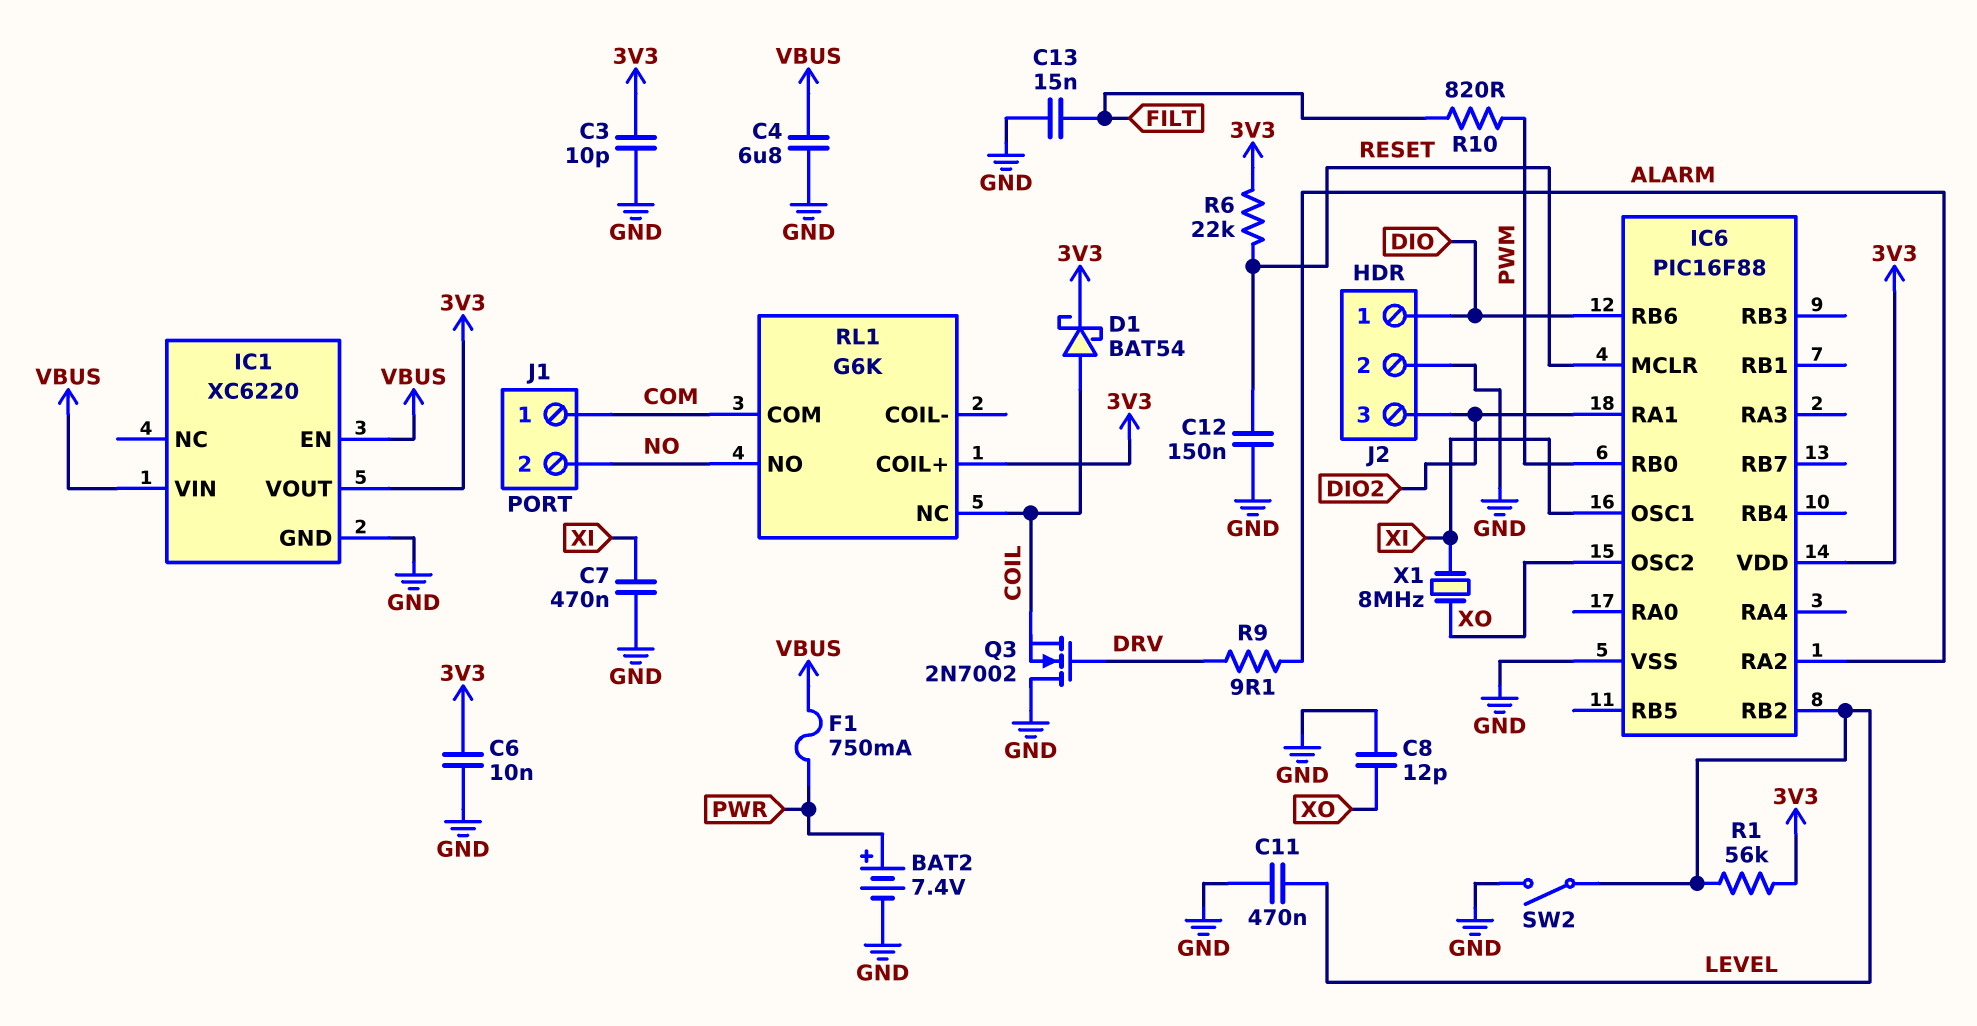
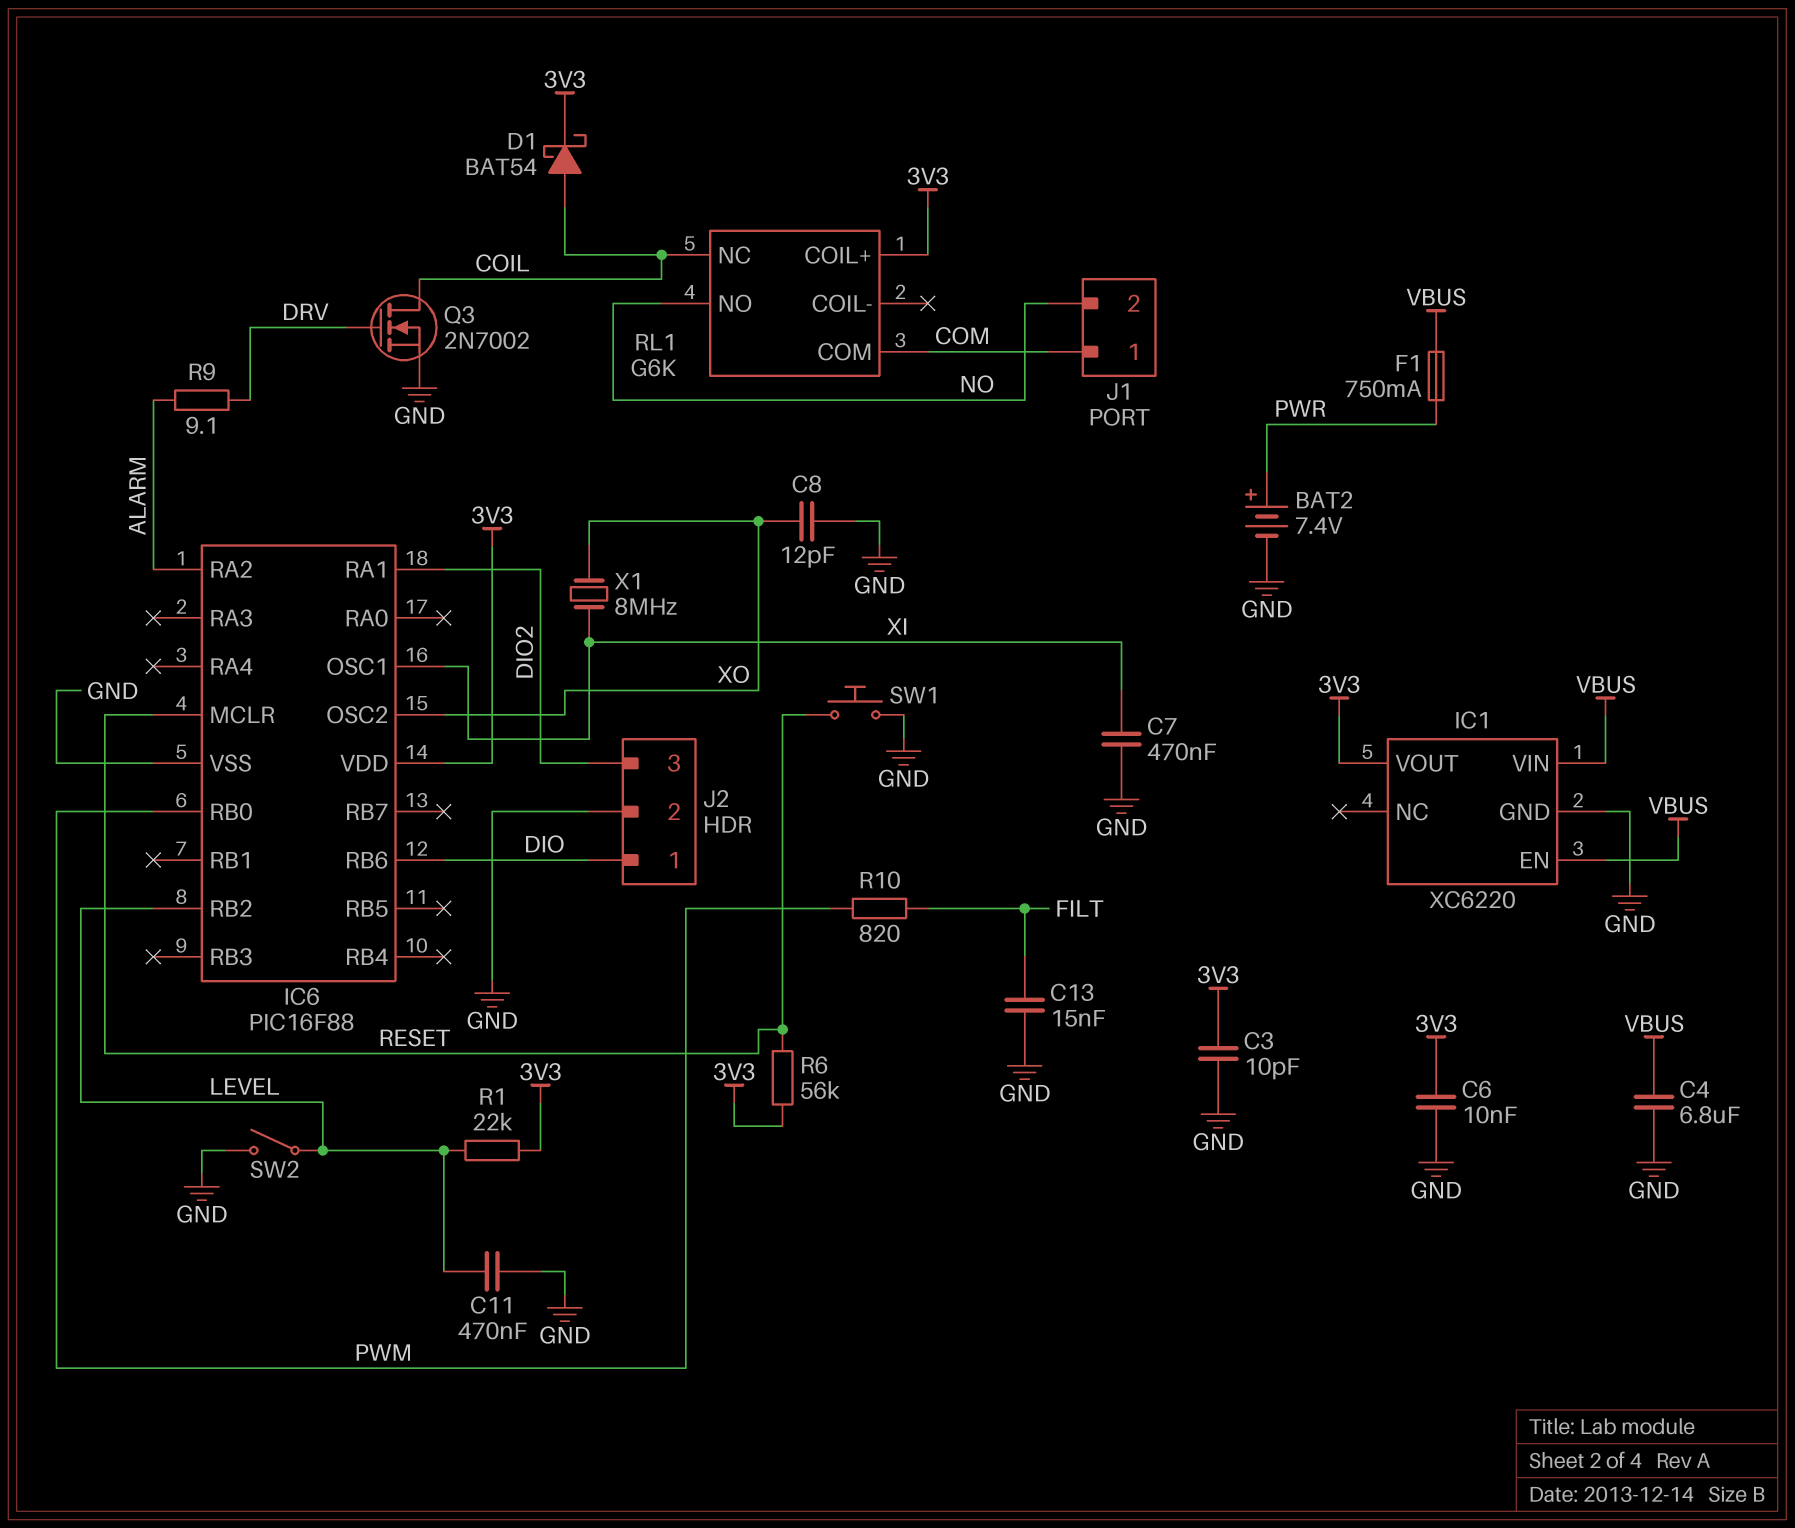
C12: 150nF (GND, RESET) -> none
Q3: NMOS 2N7002 (G DRV, D GND, S COIL) -> NMOS 2N7002 (G DRV, D COIL, S GND)
R1: 56k (3V3, LEVEL) -> 22k (3V3, LEVEL)
R6: 22k (3V3, RESET) -> 56k (3V3, RESET)
SW1: none -> button (GND, RESET)

